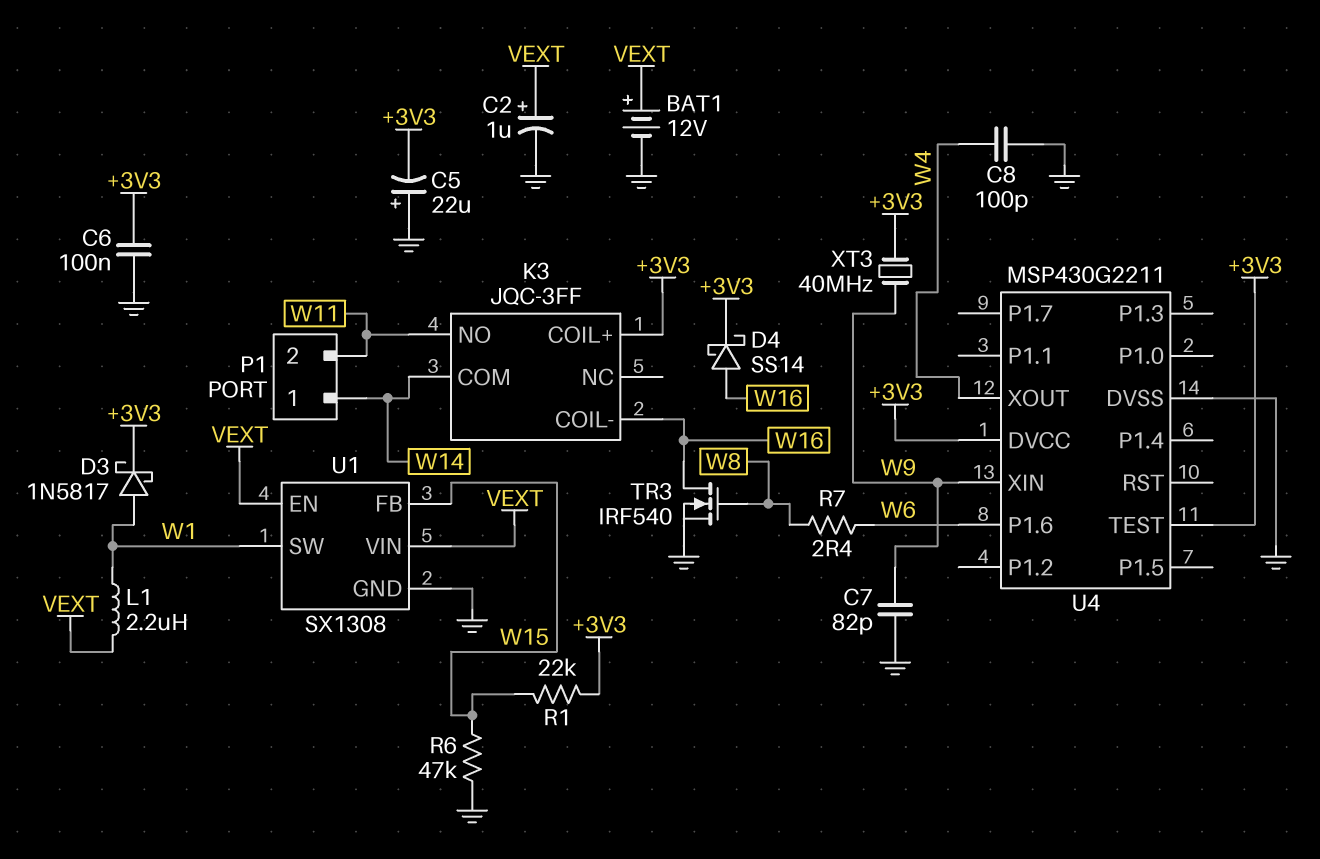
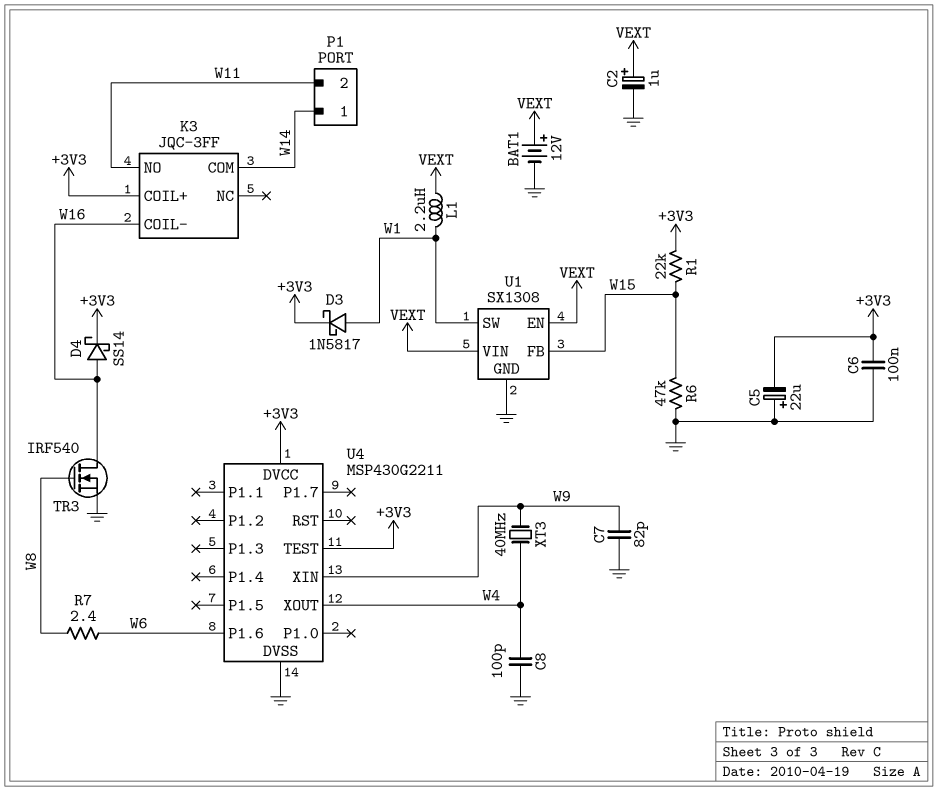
XT3: 40MHz (+3V3, W9) -> 40MHz (W4, W9)

